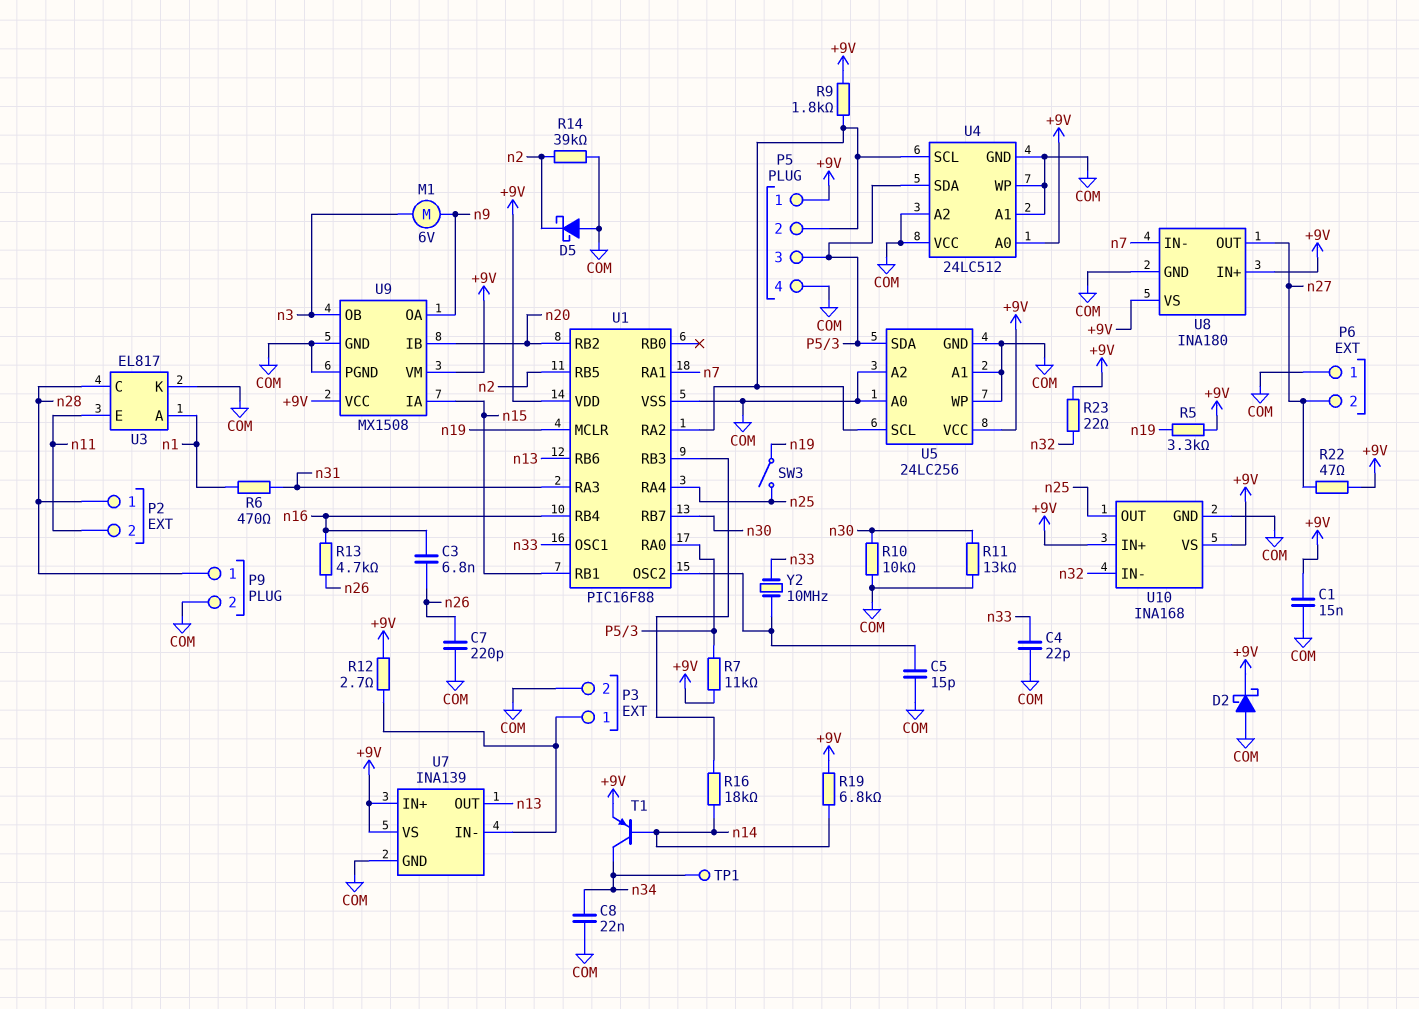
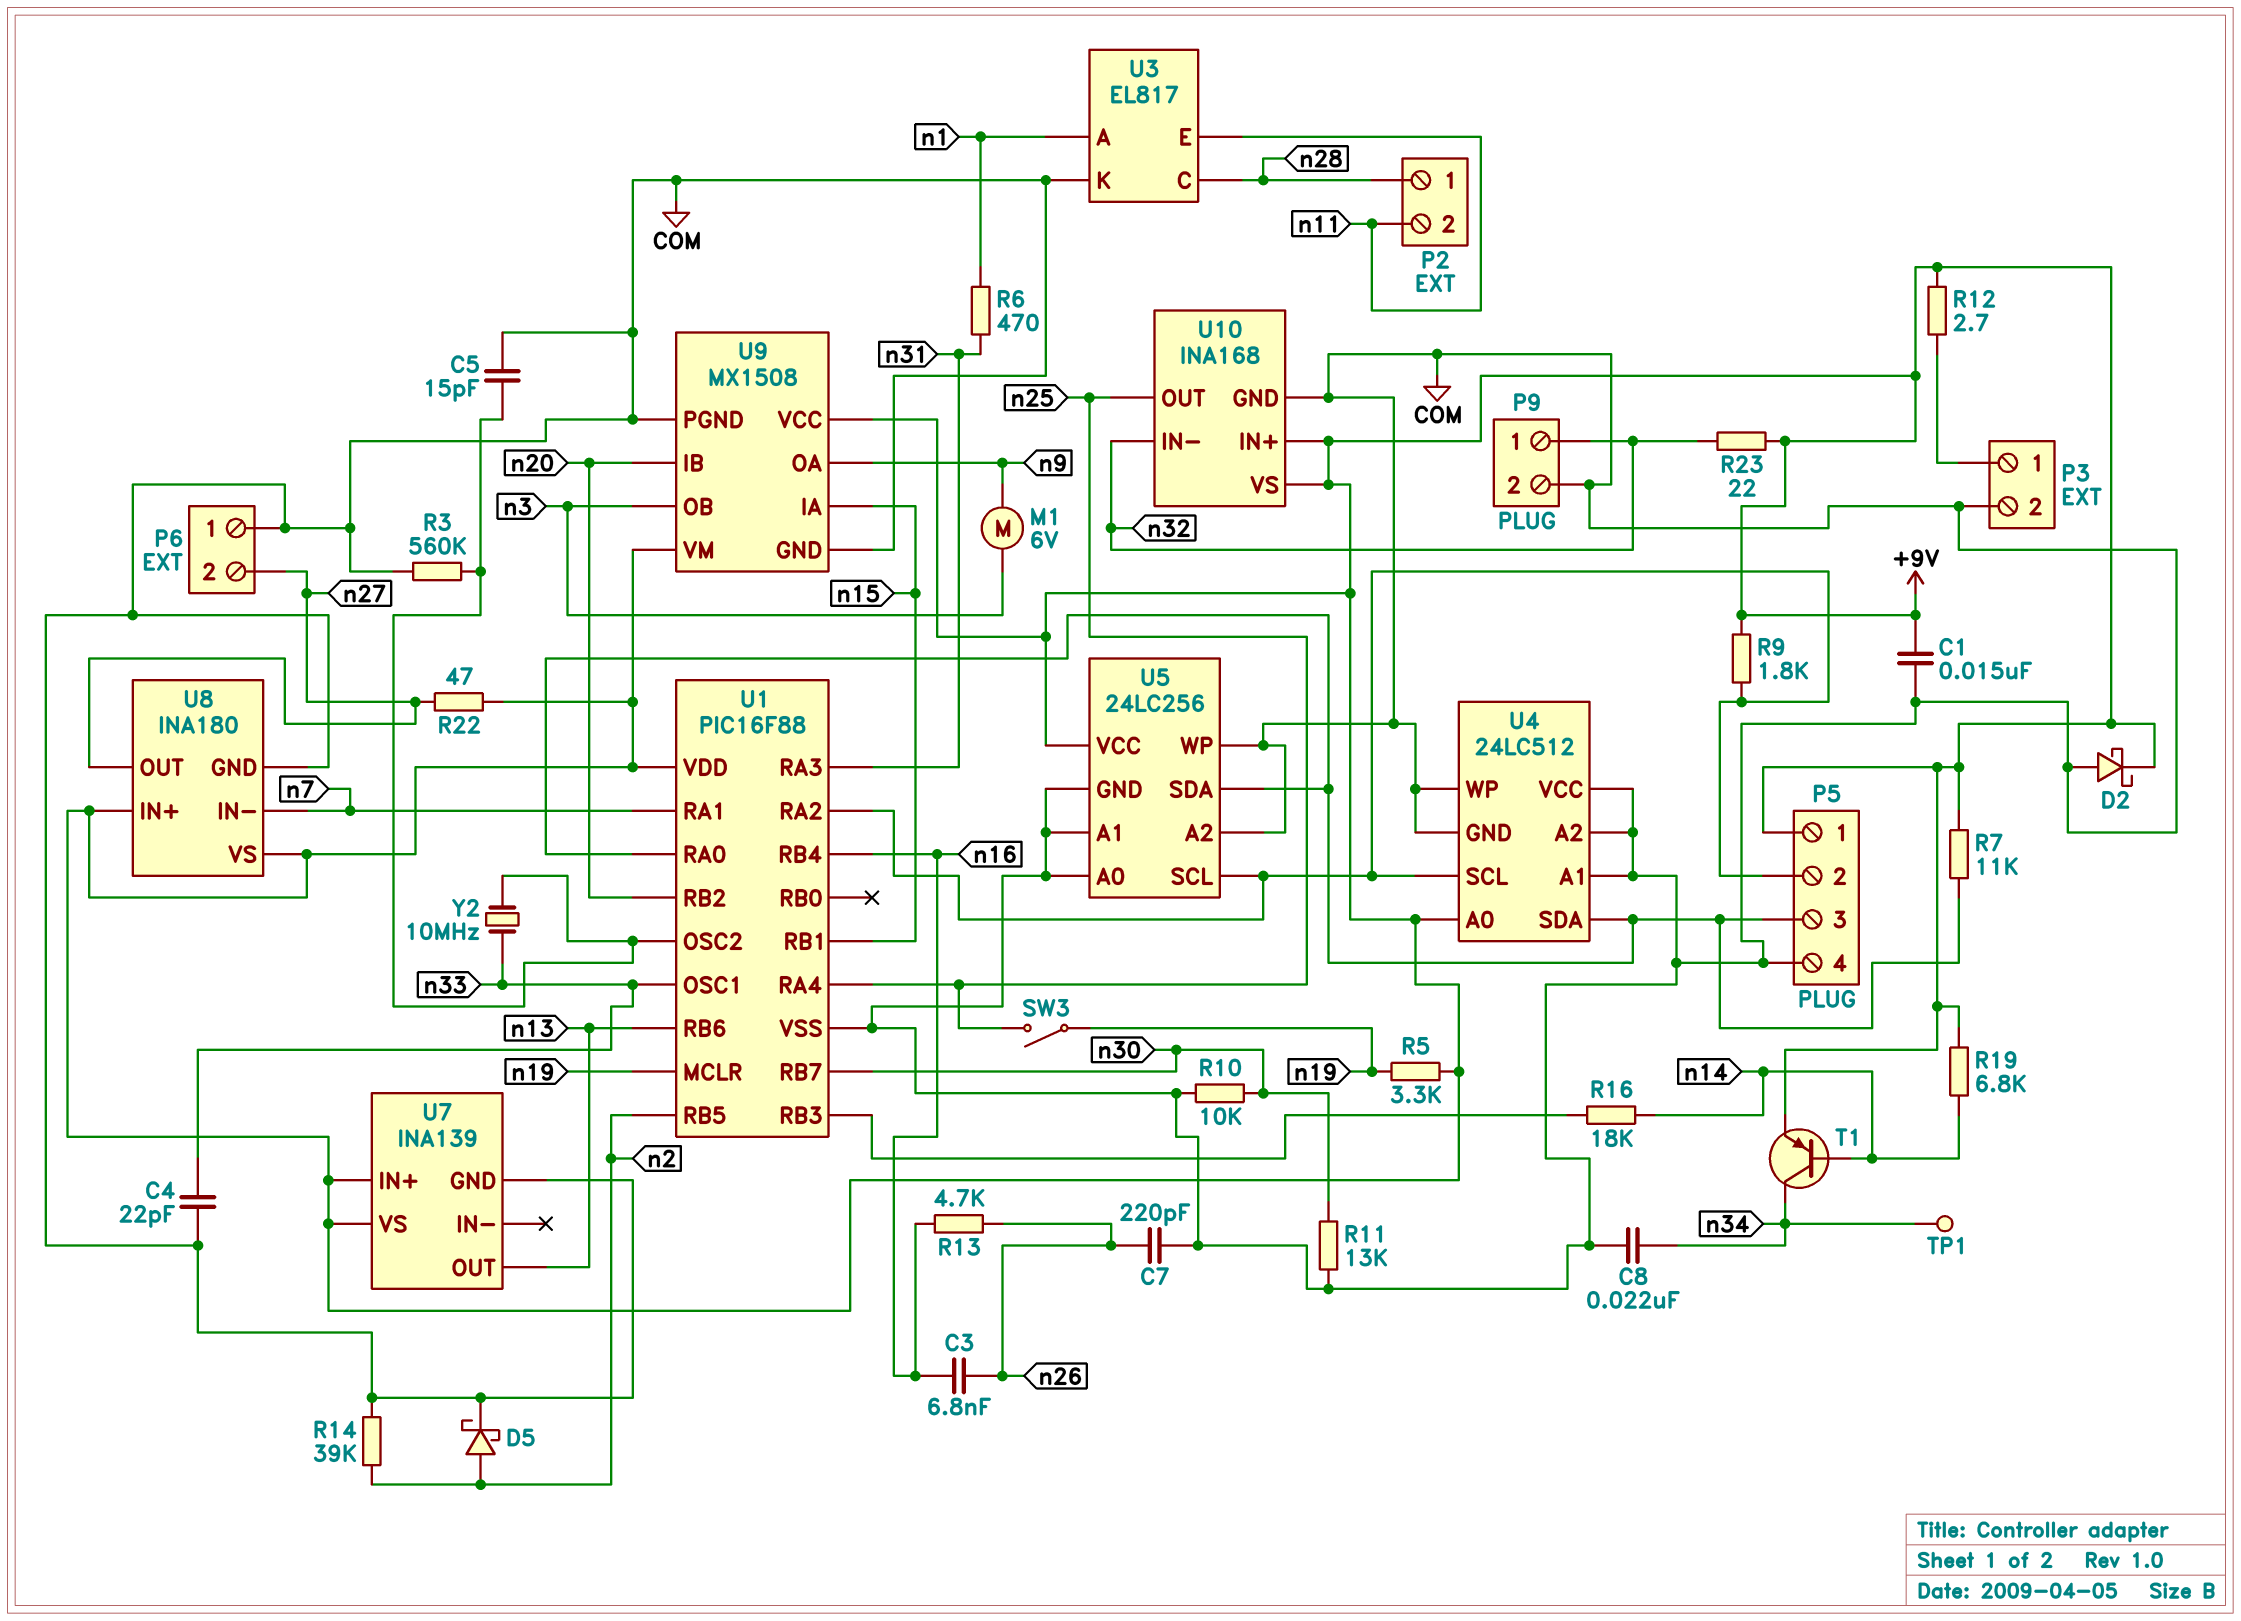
D5: schottky (A COM, K n2) -> schottky (A n2, K COM)
P9 pin 1: n28 -> n32
R3: none -> 560k (COM, U1/OSC2)
U7 pin IN-: P3/1 -> none

